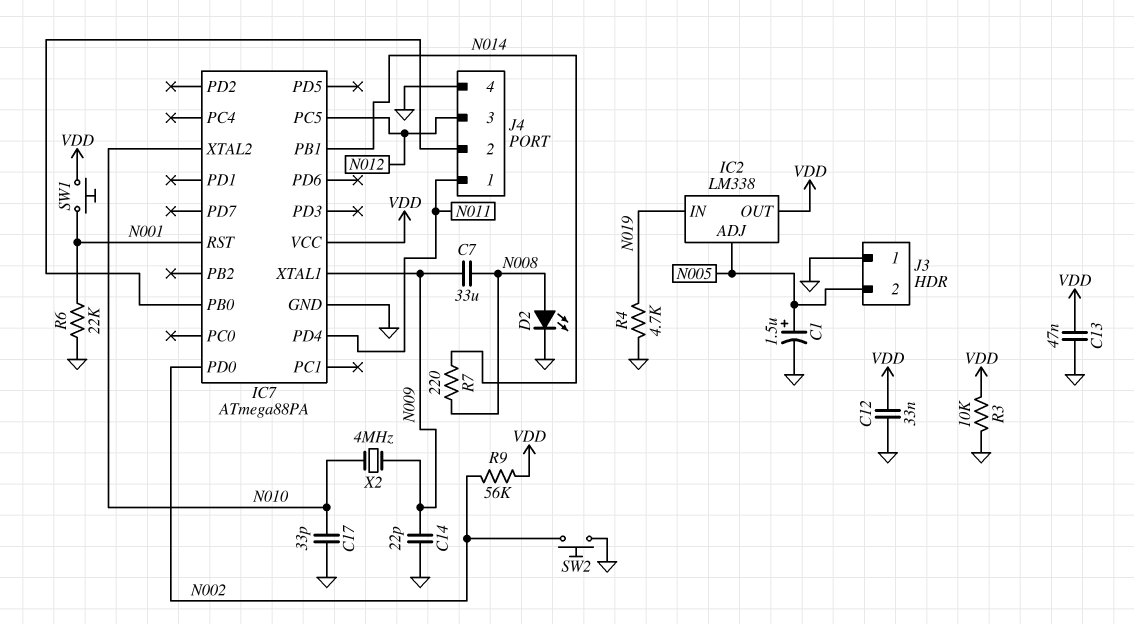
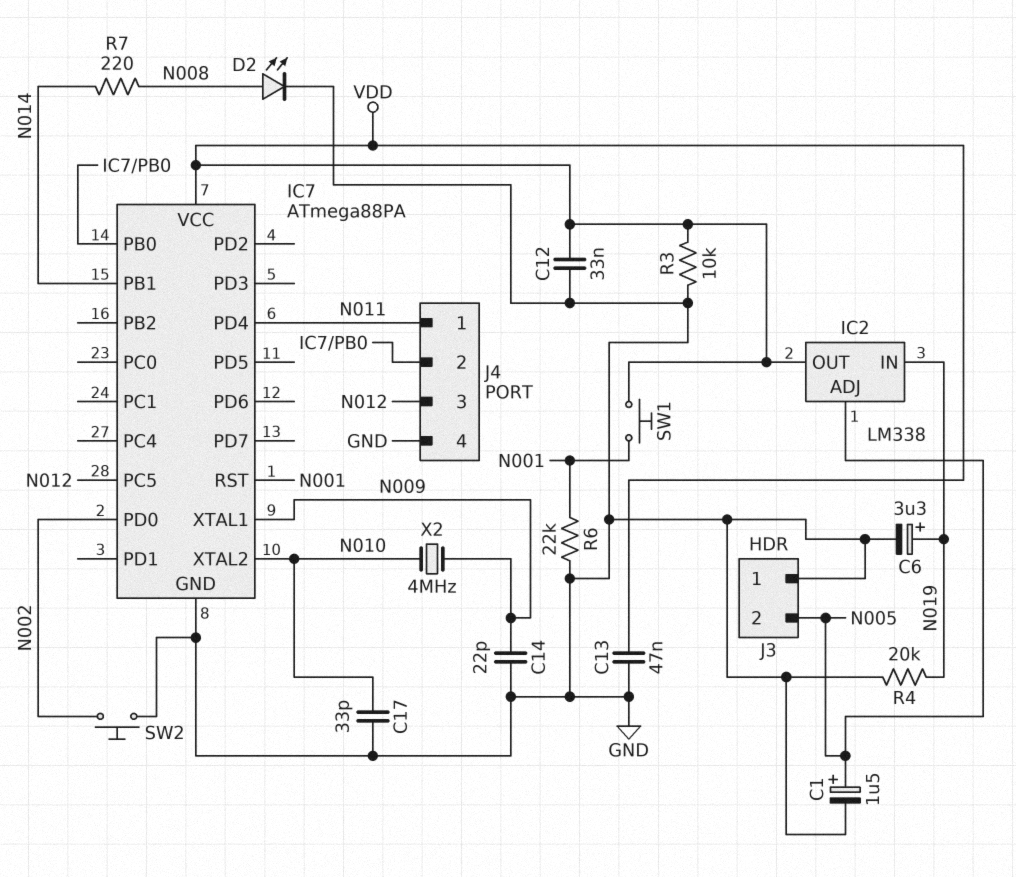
C6: none -> 3.3uF (plus N019, minus GND)
C7: 33uF (N008, N009) -> none
R4: 4.7k (GND, N019) -> 20k (GND, N019)
R9: 56k (N002, VDD) -> none

